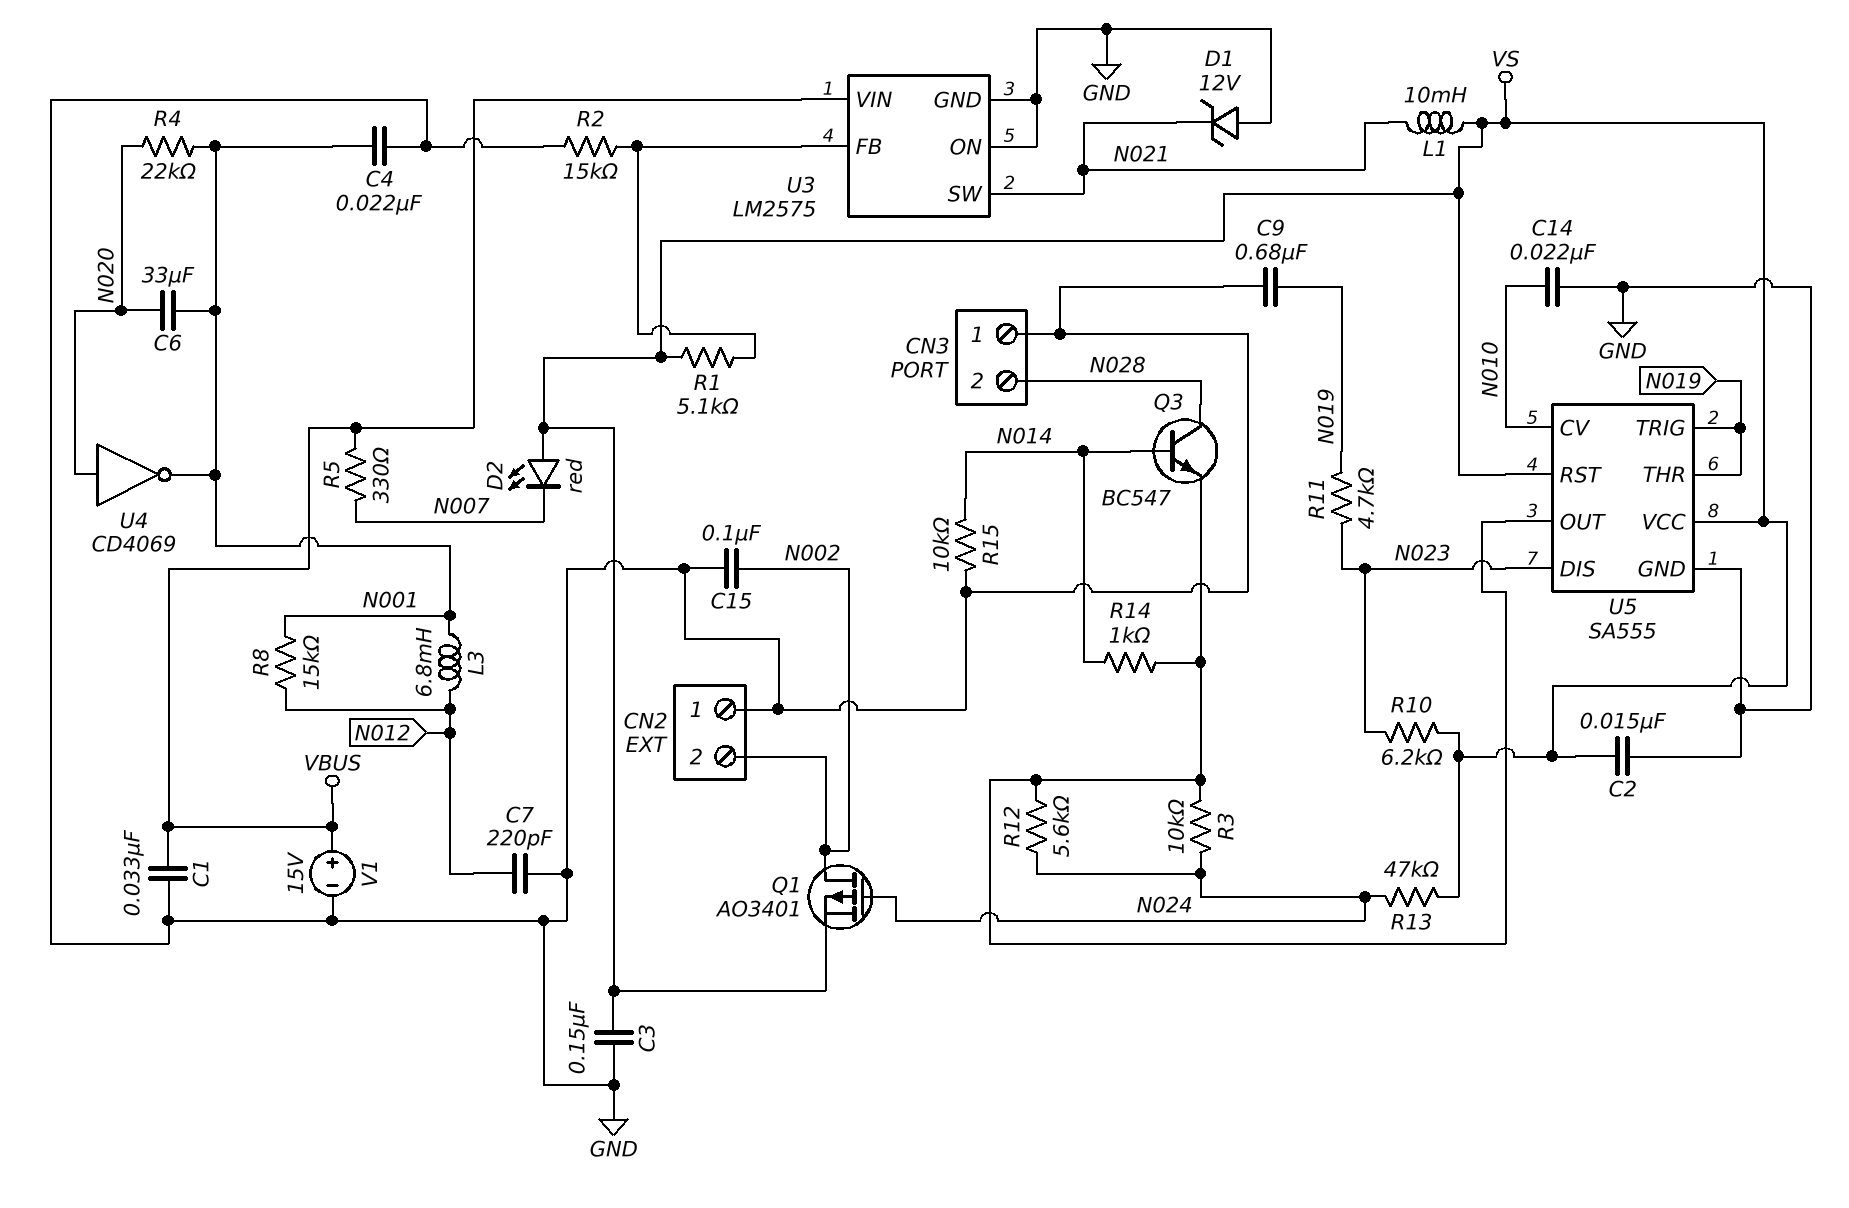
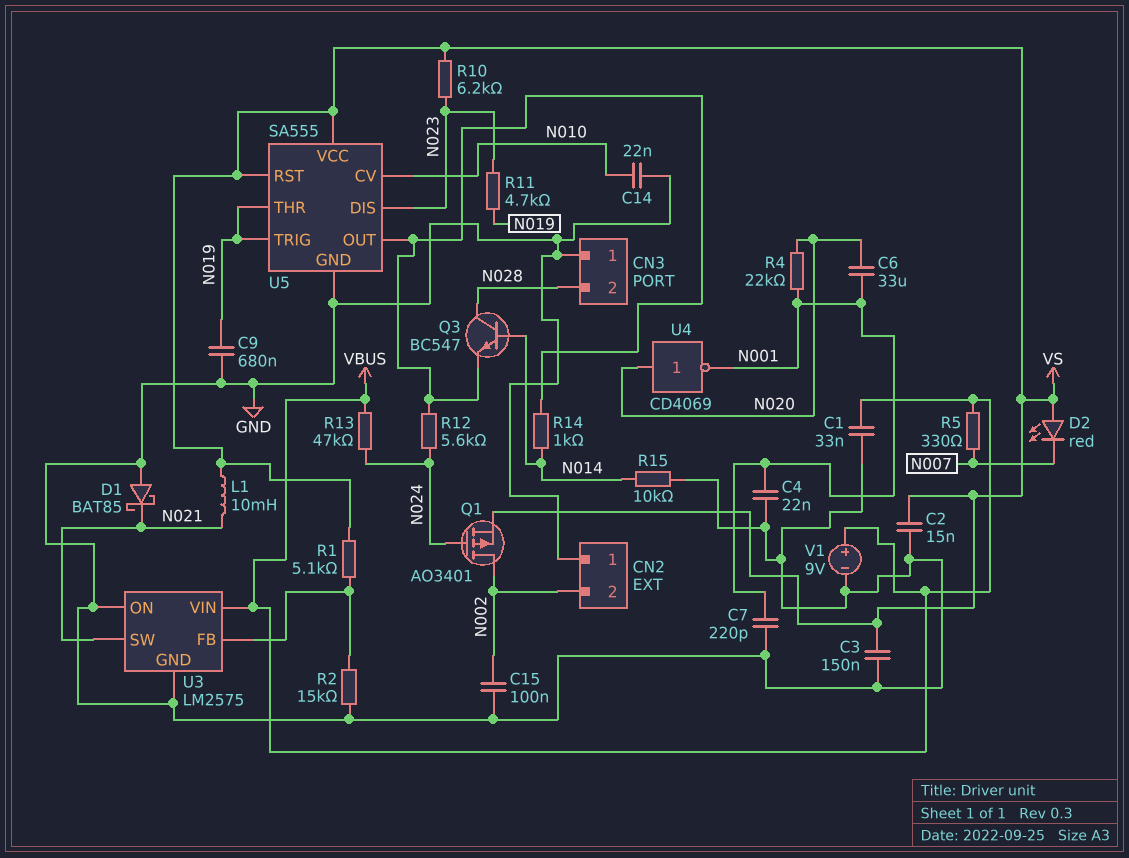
C7: 220pF (GND, N012) -> 220pF (GND, N001)
D1: zener 12V (A GND, K N021) -> schottky BAT85 (A GND, K N021)
L3: 6.8mH (N001, N012) -> none
R3: 10k (N024, U5/OUT) -> none
R8: 15k (N001, N012) -> none
R13: 47k (N024, VS) -> 47k (N024, VBUS)
V1: 15V (plus VBUS, minus GND) -> 9V (plus VBUS, minus GND)

